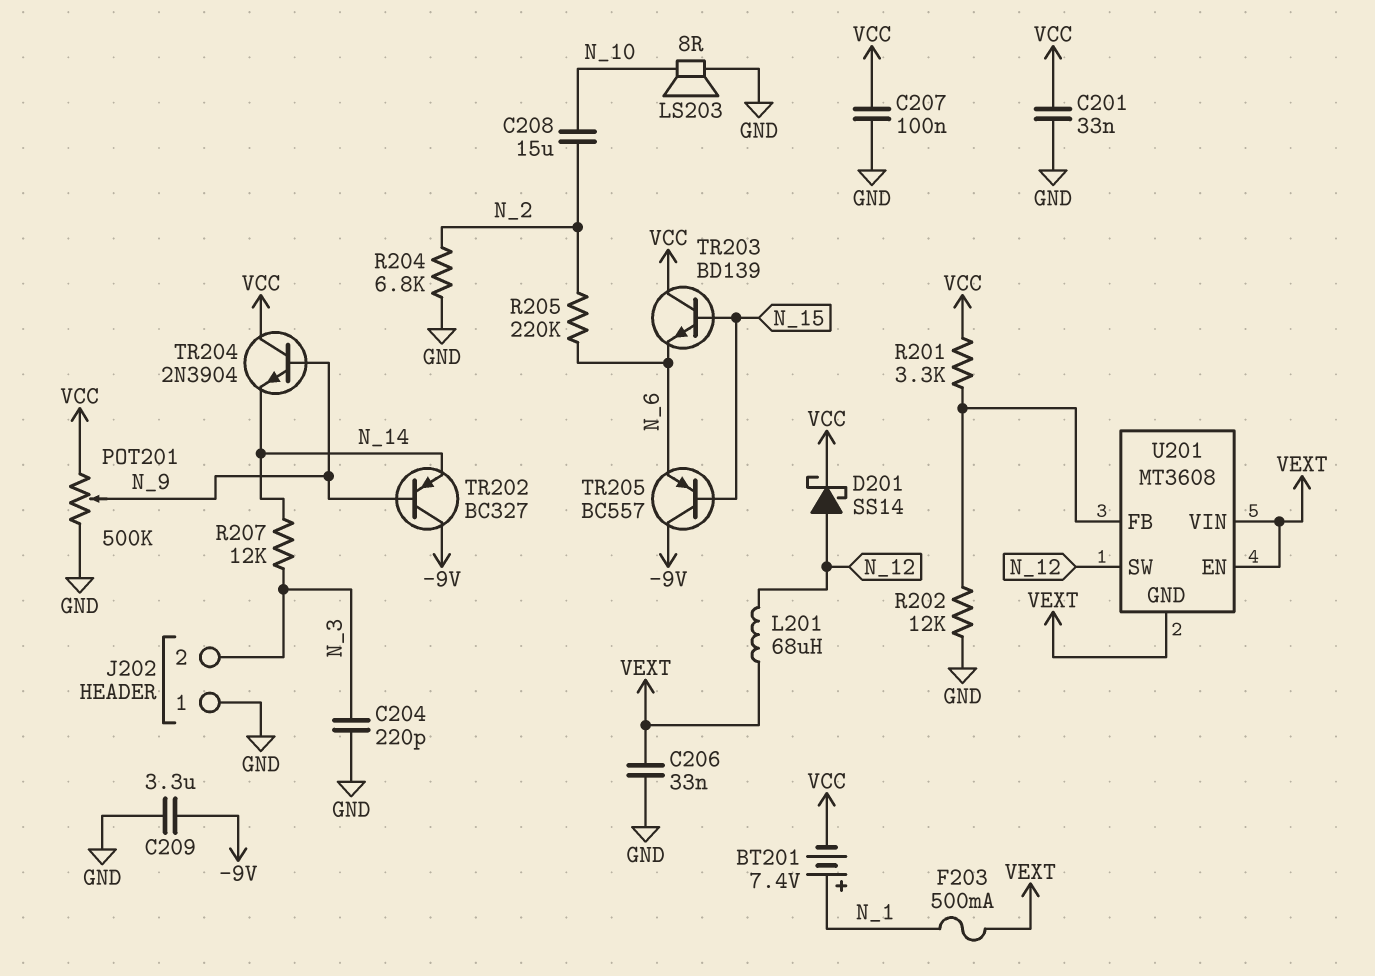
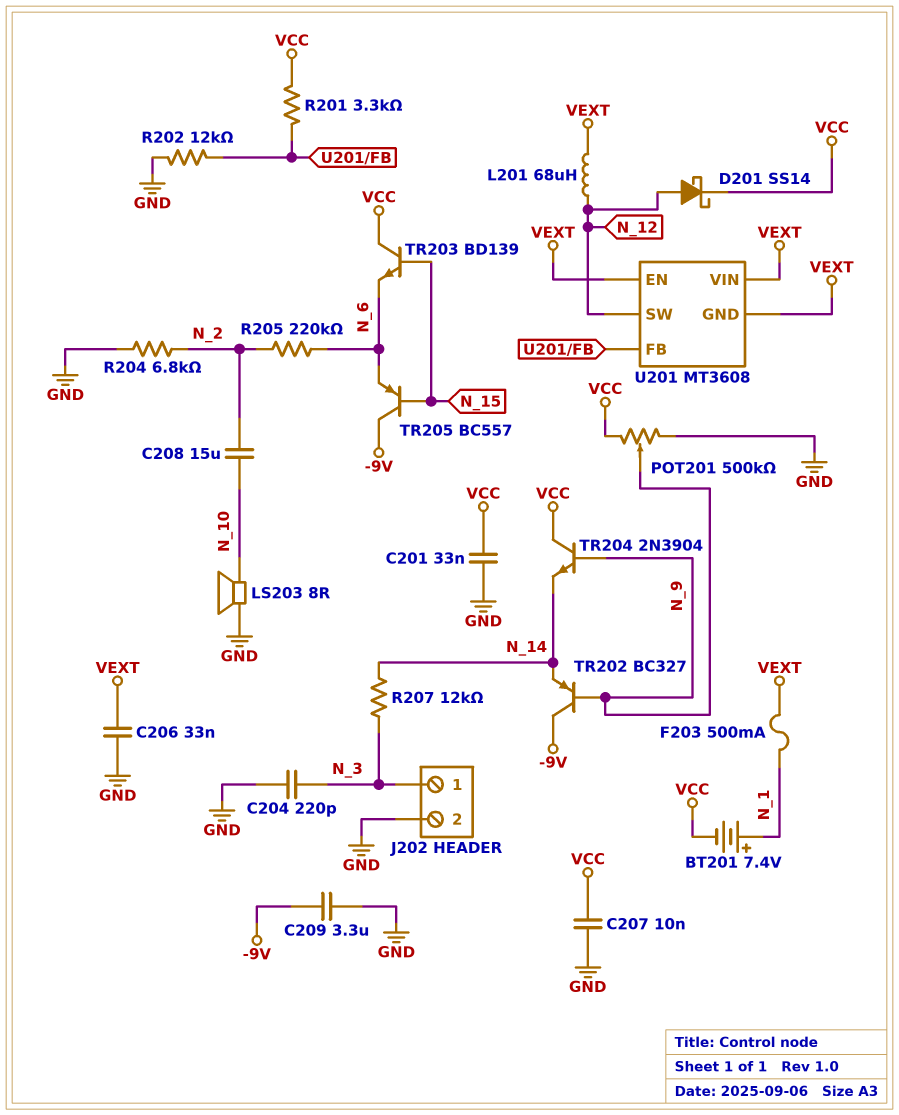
C207: 100nF (GND, VCC) -> 10nF (GND, VCC)
J202 pin 1: GND -> N_3
J202 pin 2: N_3 -> GND

